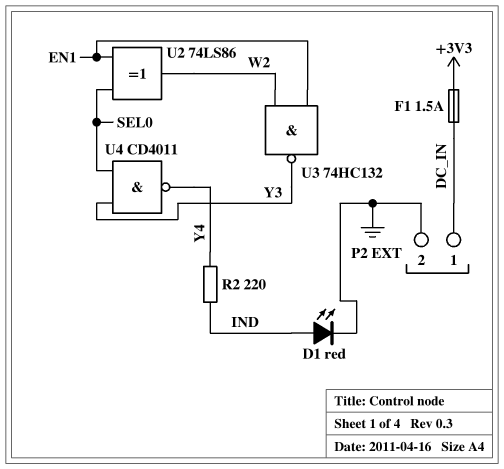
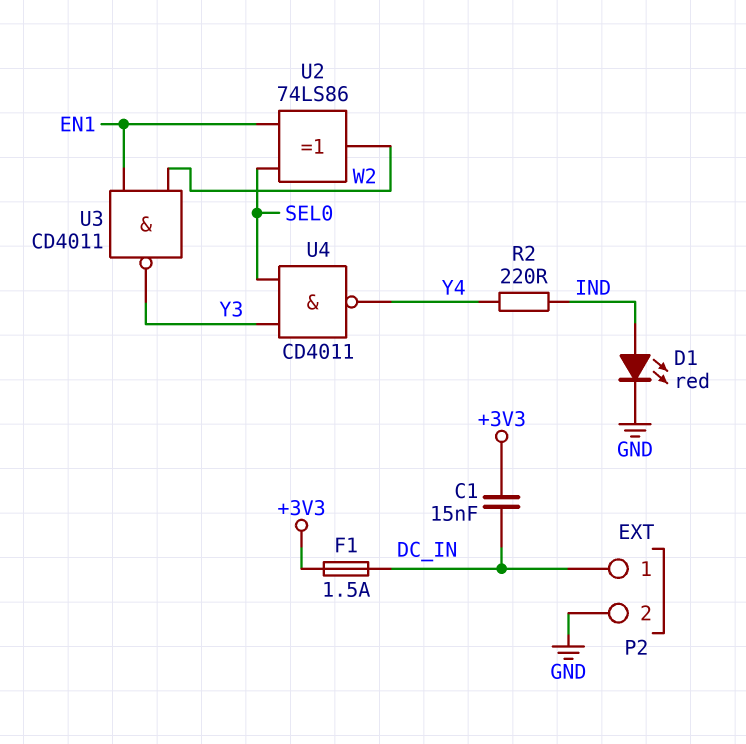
C1: none -> 15nF (+3V3, DC_IN)
U3: NAND 74HC132 (in EN1, in W2, out Y3) -> NAND CD4011 (in EN1, in W2, out Y3)

